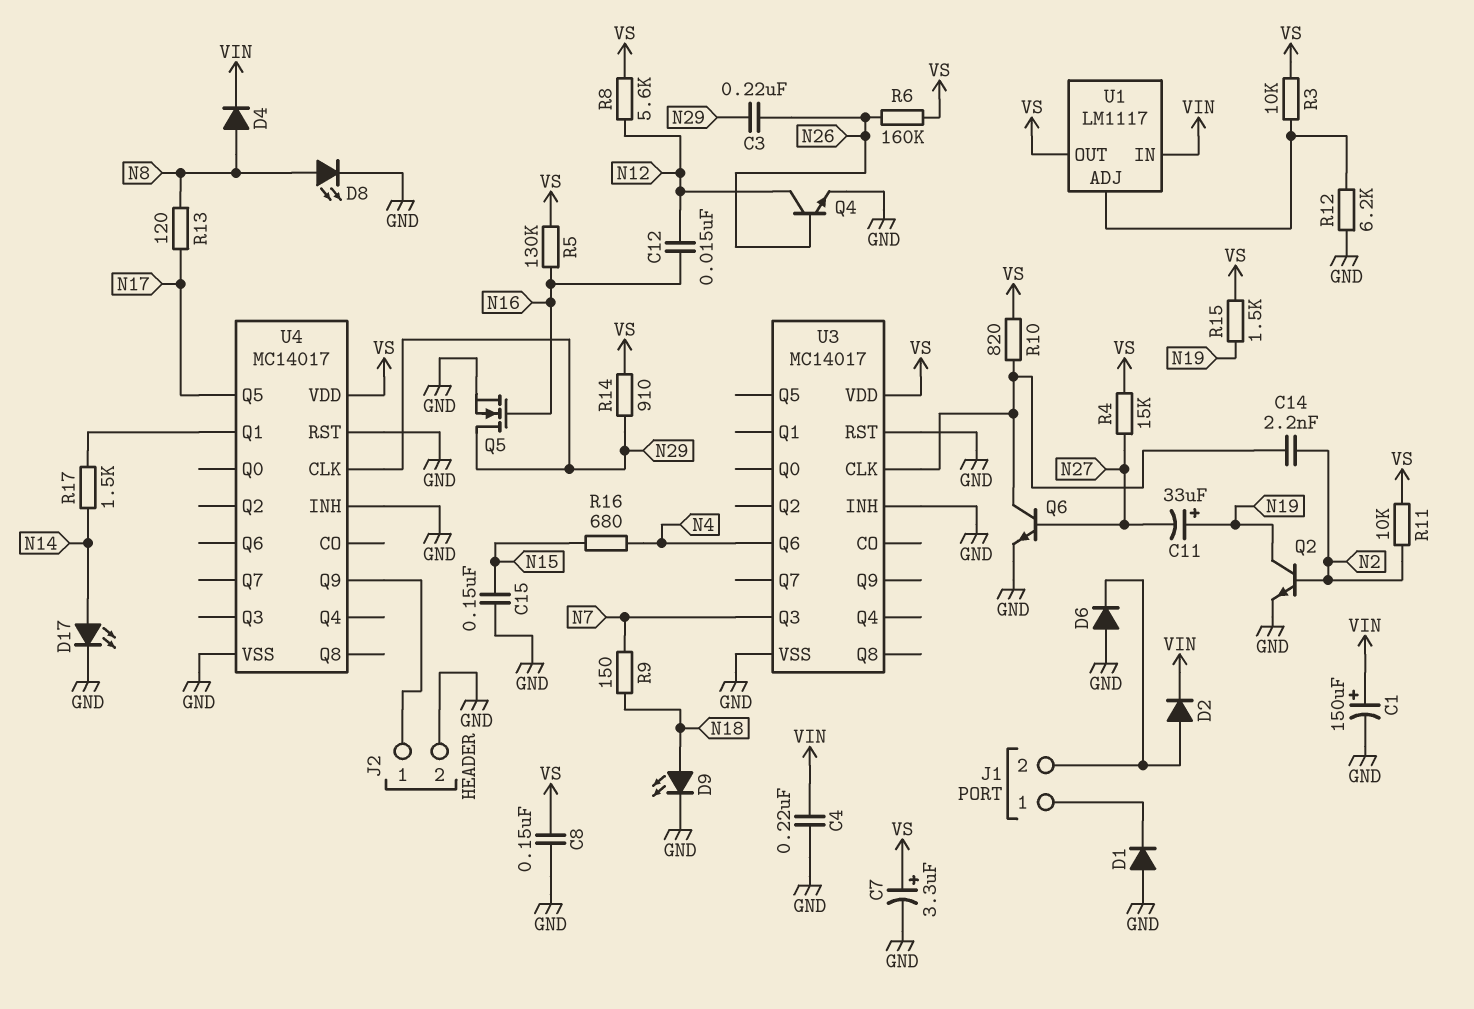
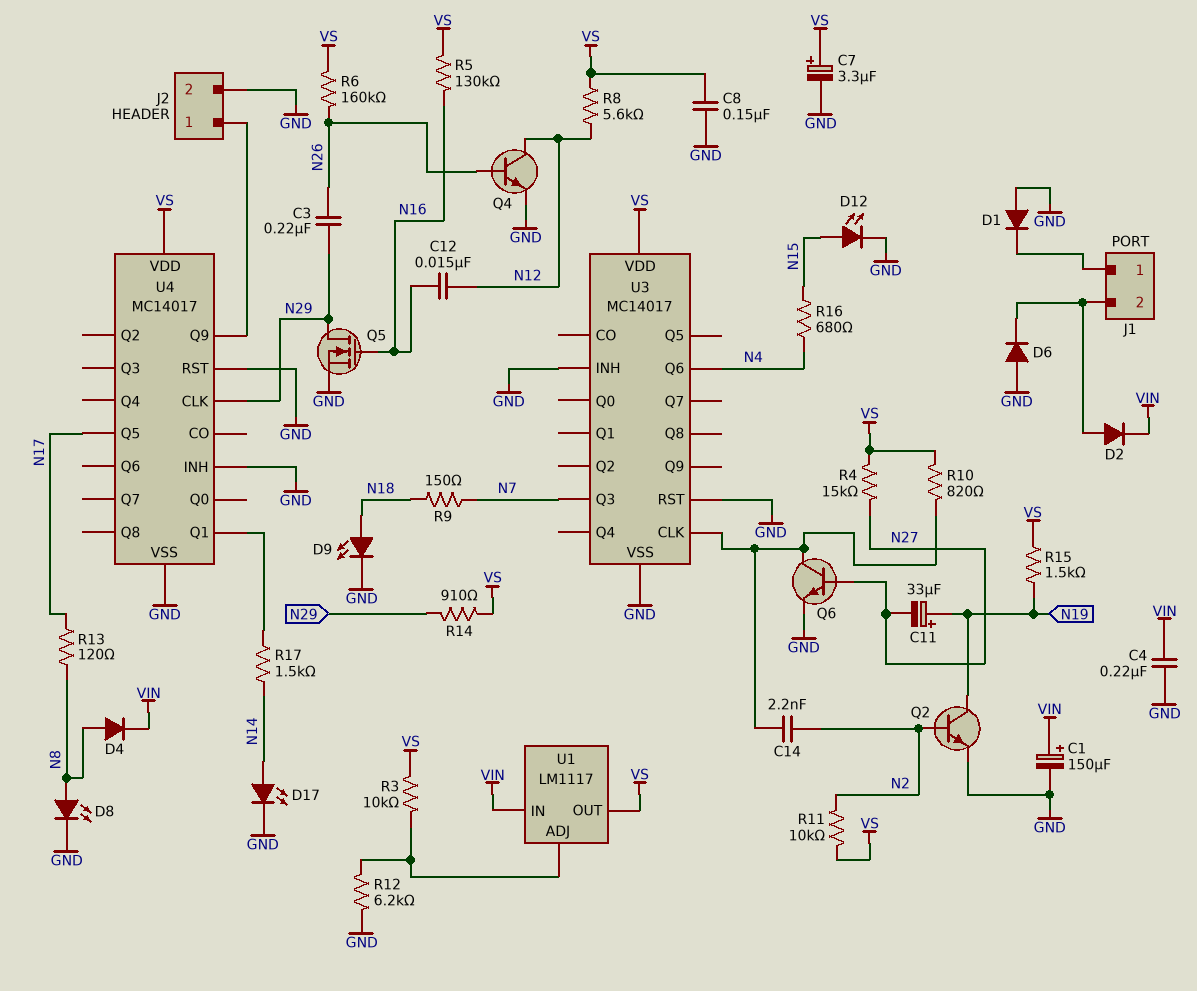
C15: 150nF (GND, N15) -> none
D12: none -> LED (A N15, K GND)

